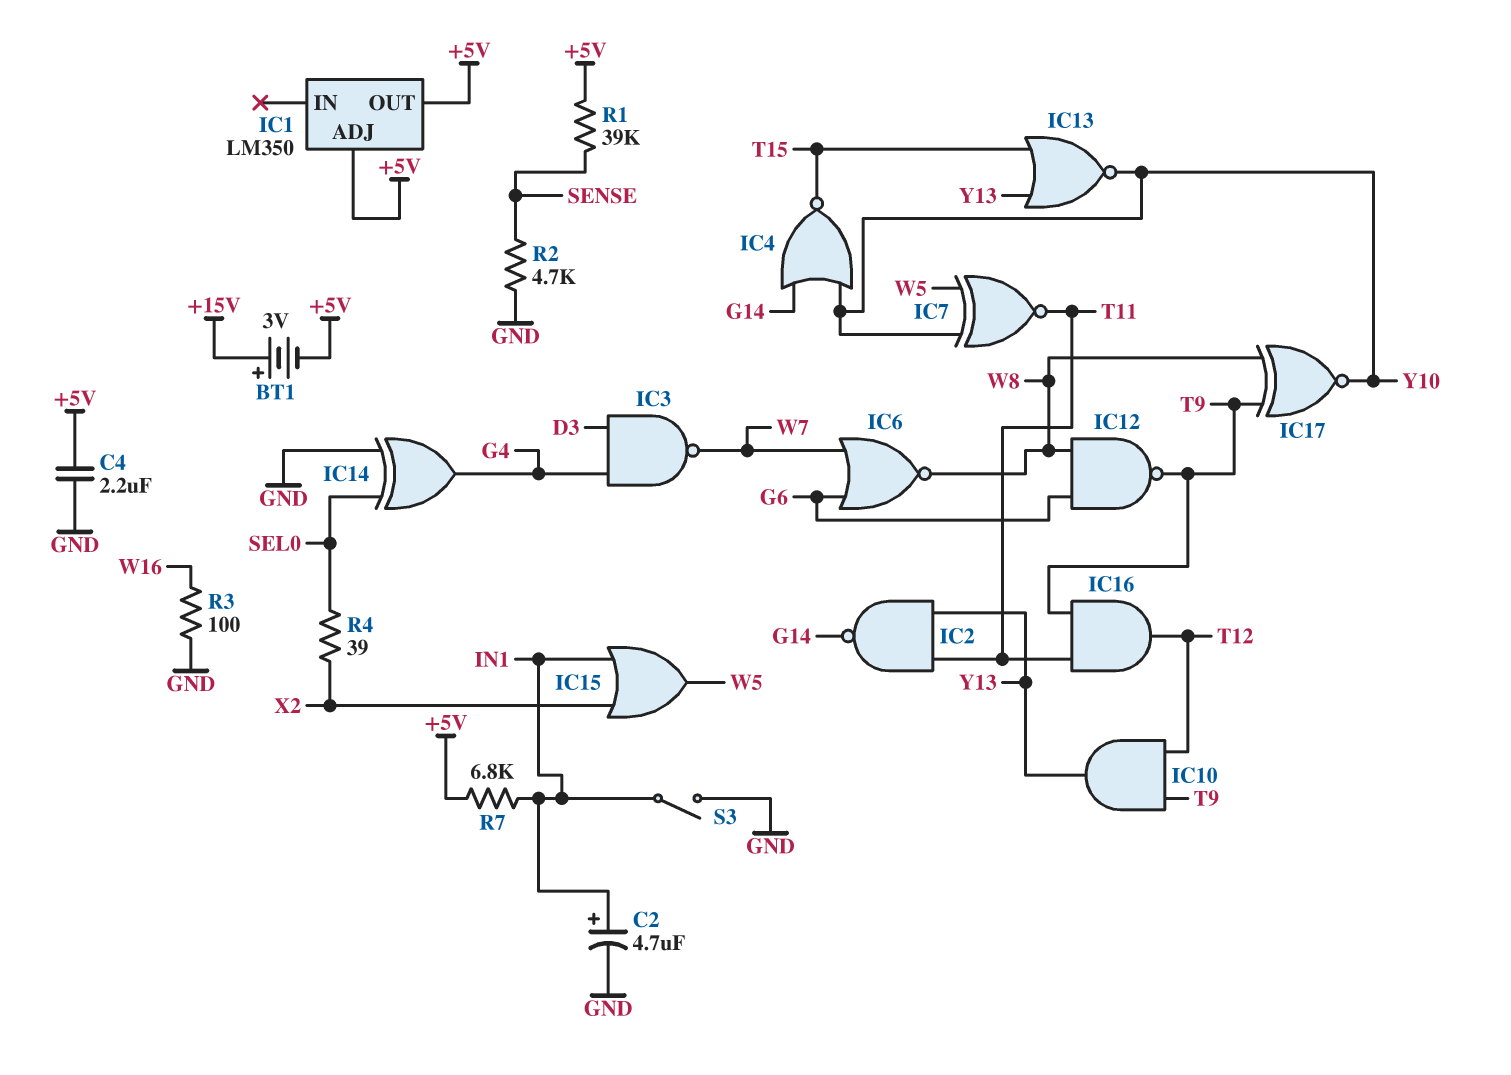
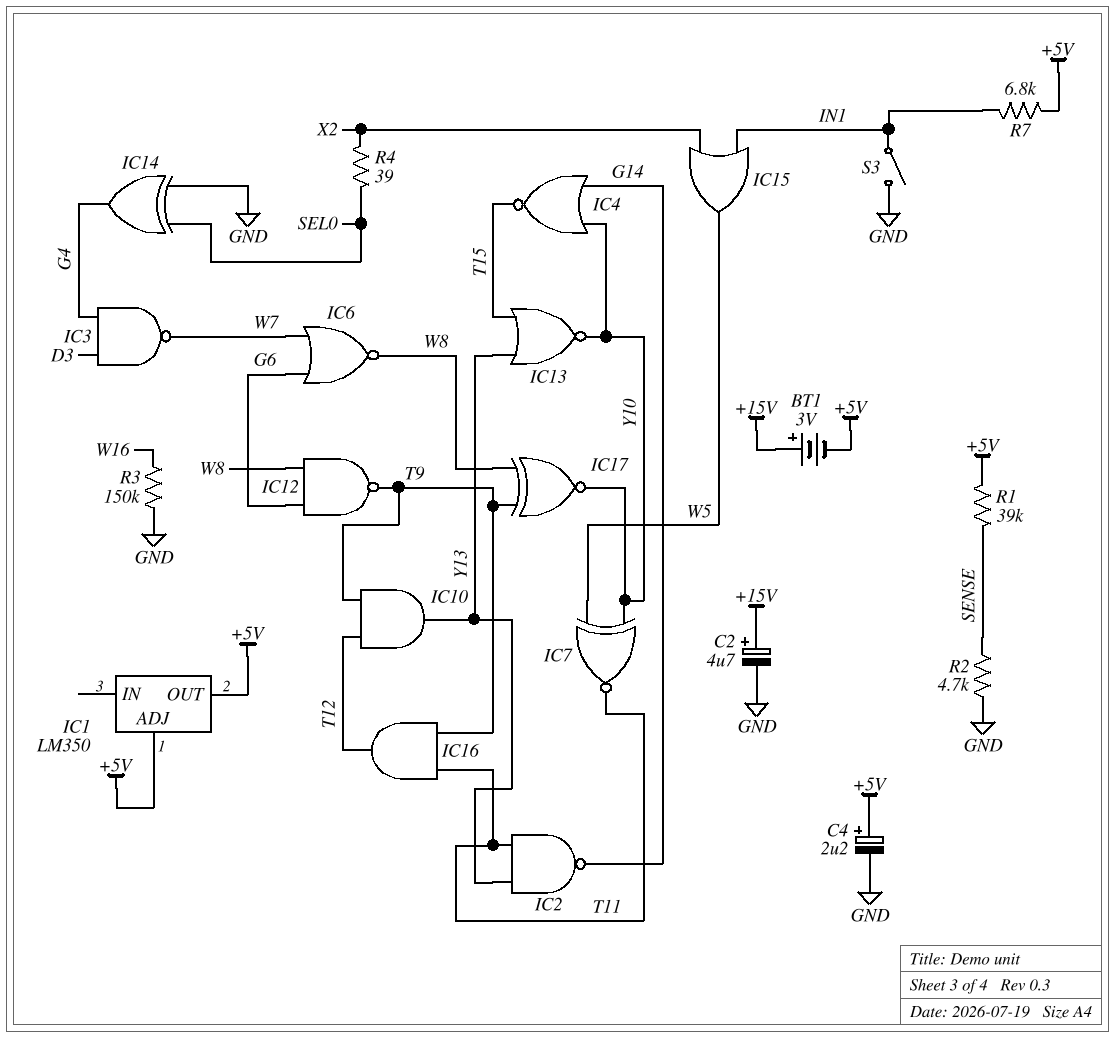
C2: 4.7uF (plus IN1, minus GND) -> 4.7uF (plus +15V, minus GND)
C4: 2.2uF (+5V, GND) -> 2.2uF (plus +5V, minus GND)
R3: 100 (GND, W16) -> 150k (GND, W16)

